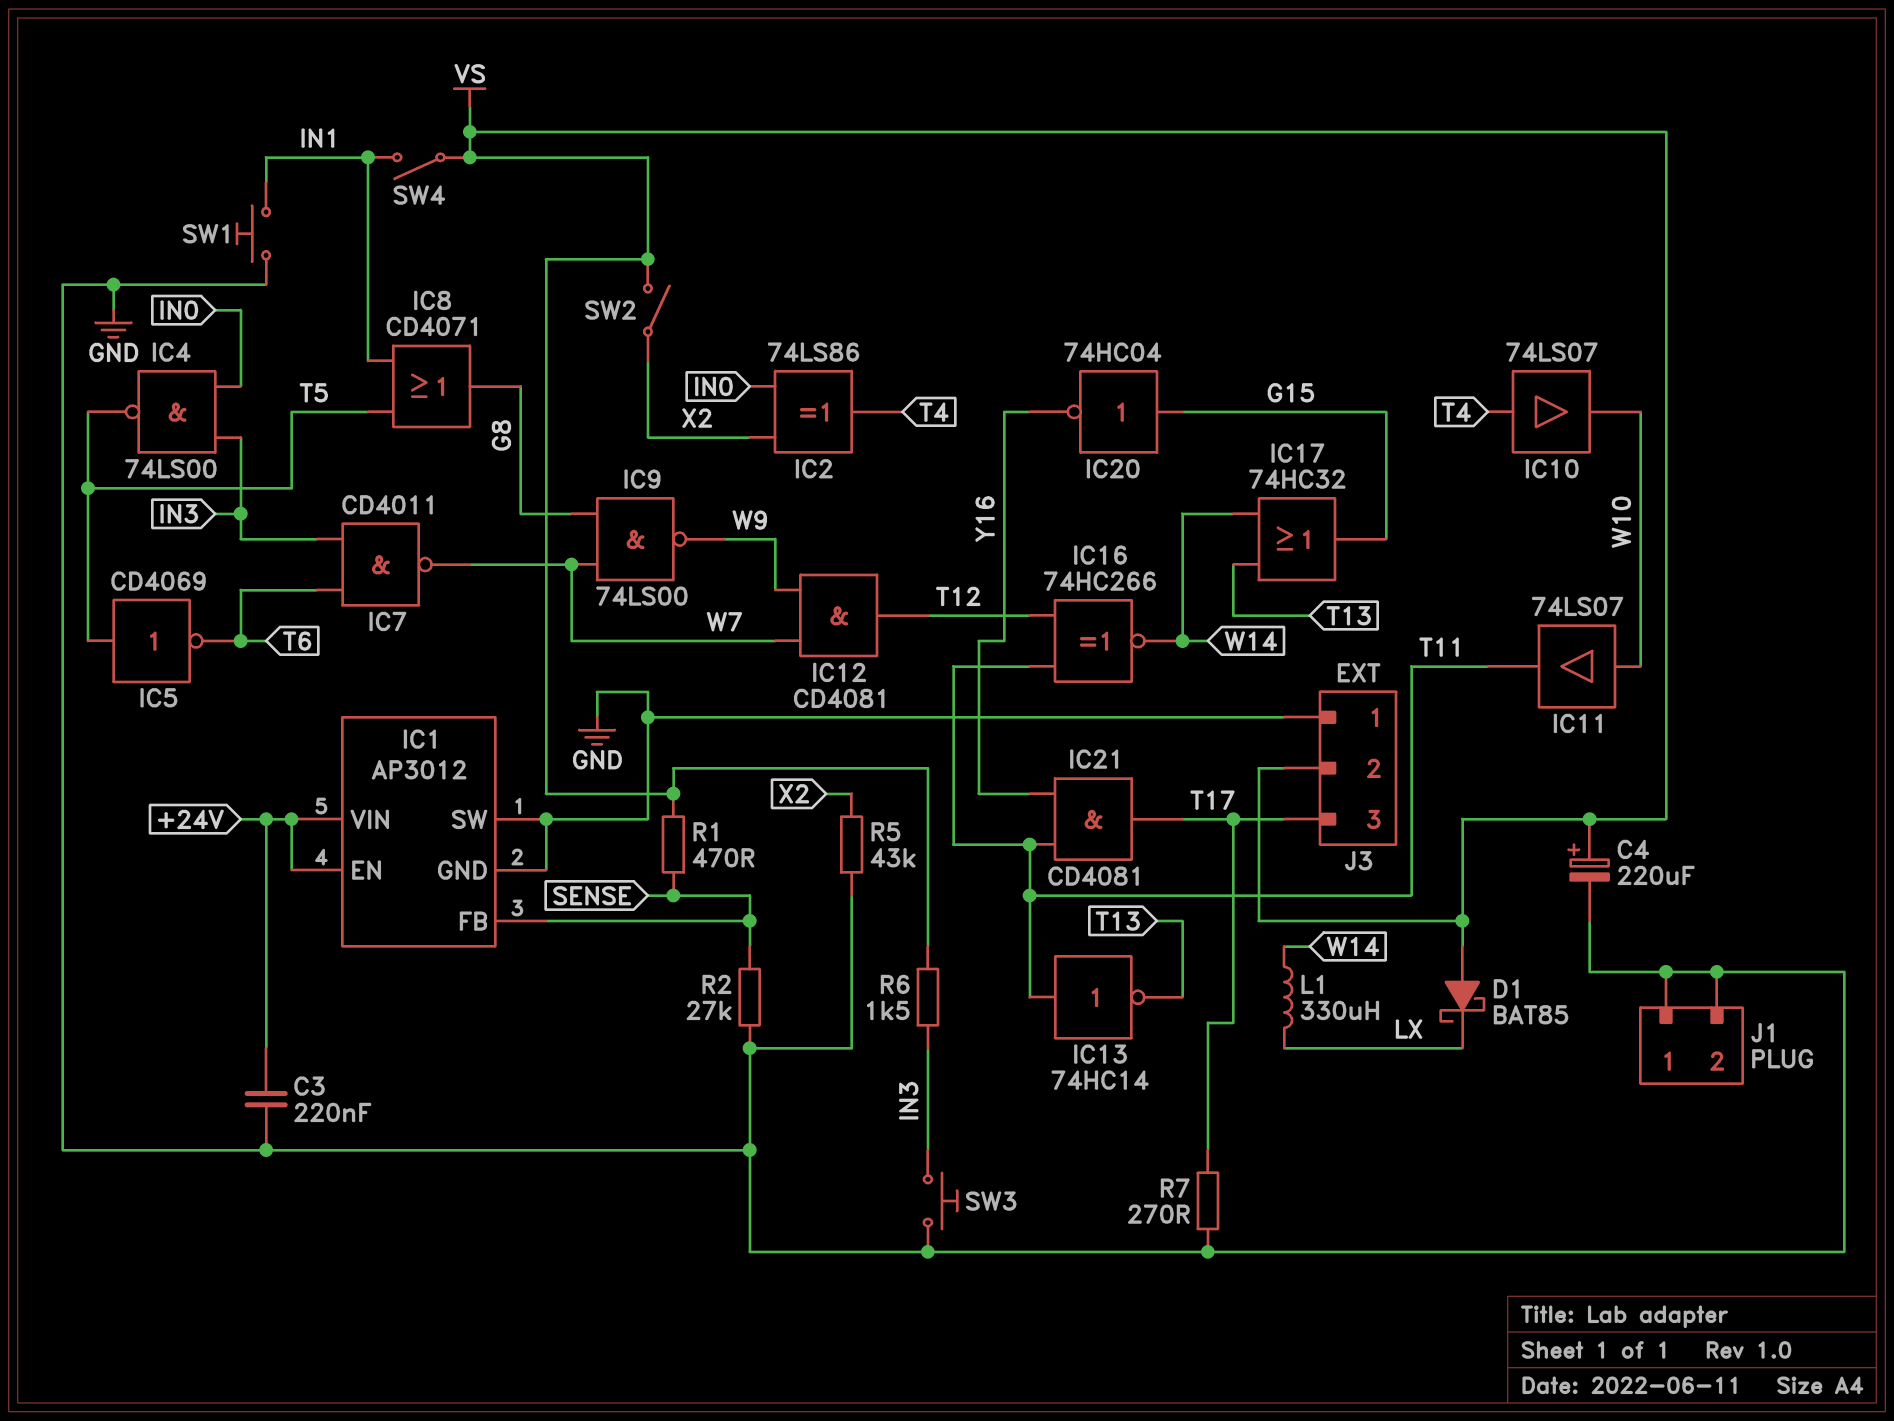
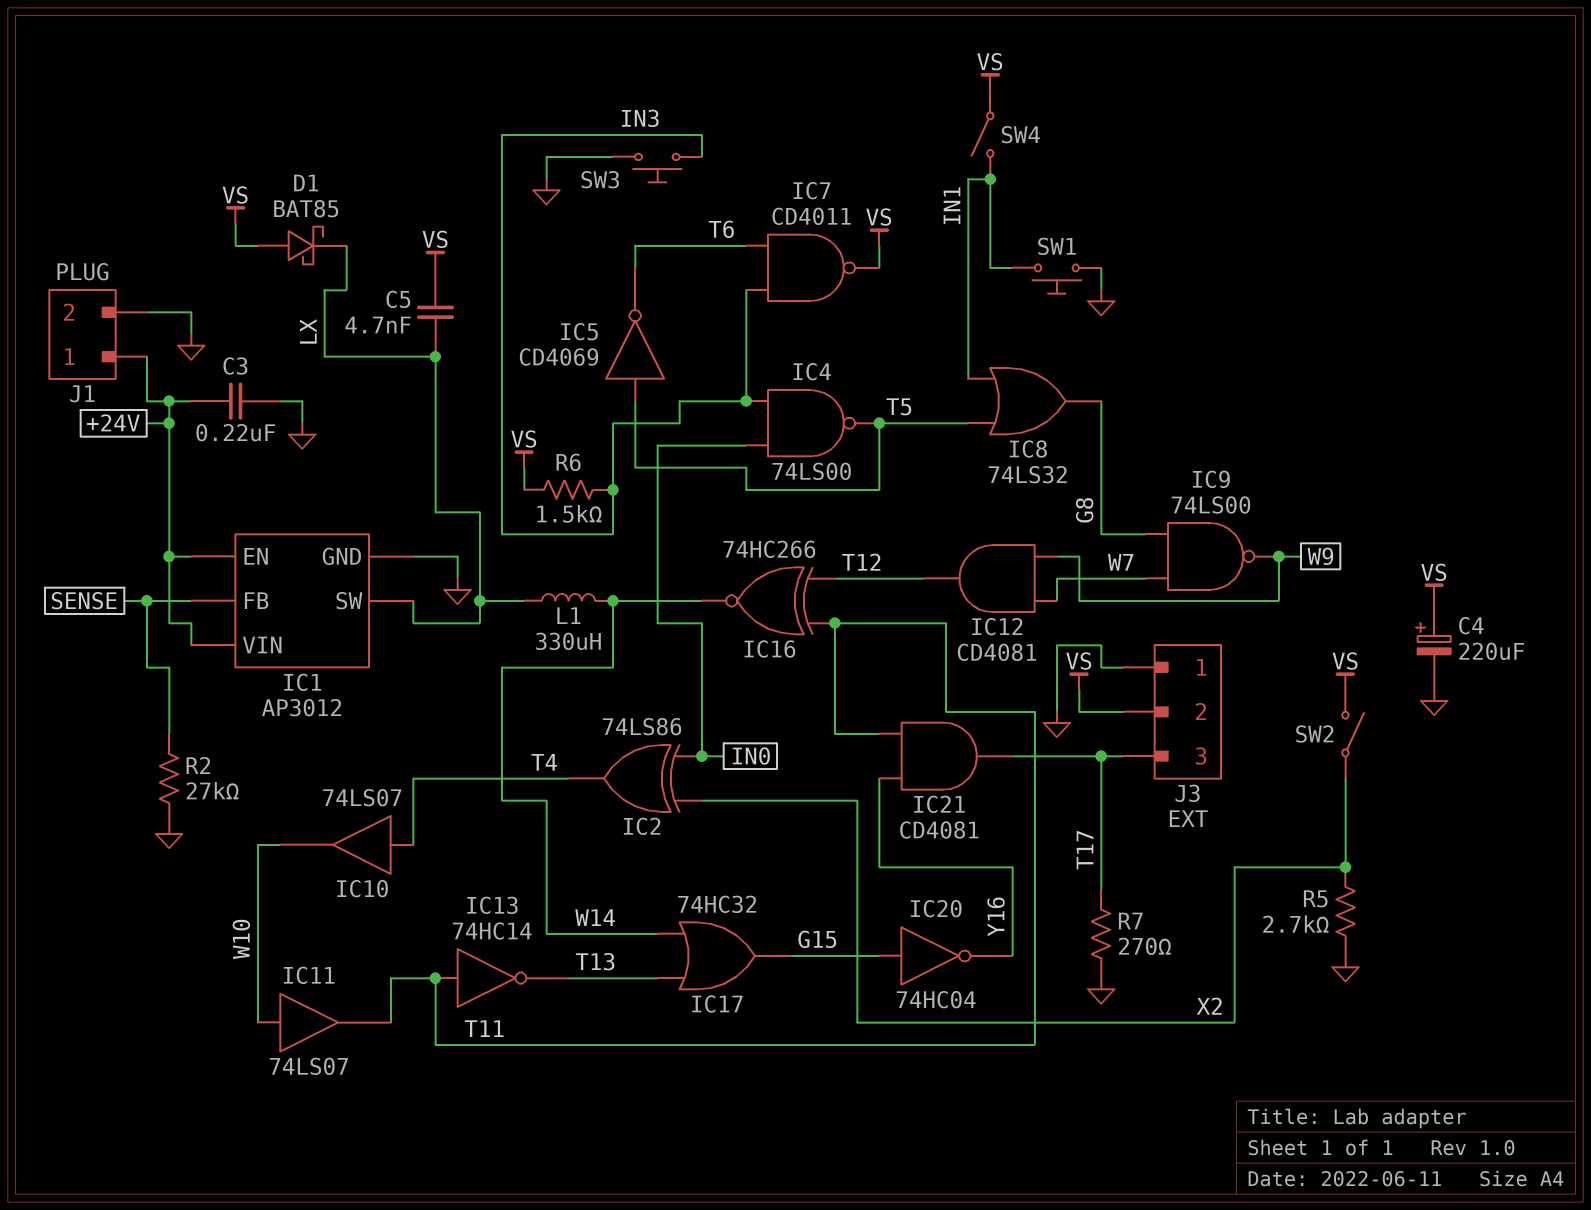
C5: none -> 4.7nF (LX, VS)
IC1 pin SW: GND -> LX
IC7: NAND CD4011 (in IN3, in T6, out W7) -> NAND CD4011 (in IN3, in T6, out VS)
IC8: OR CD4071 (in IN1, in T5, out G8) -> OR 74LS32 (in IN1, in T5, out G8)
J1 pin 1: GND -> +24V
R1: 470 (SENSE, VS) -> none
R5: 43k (GND, X2) -> 2.7k (GND, X2)

